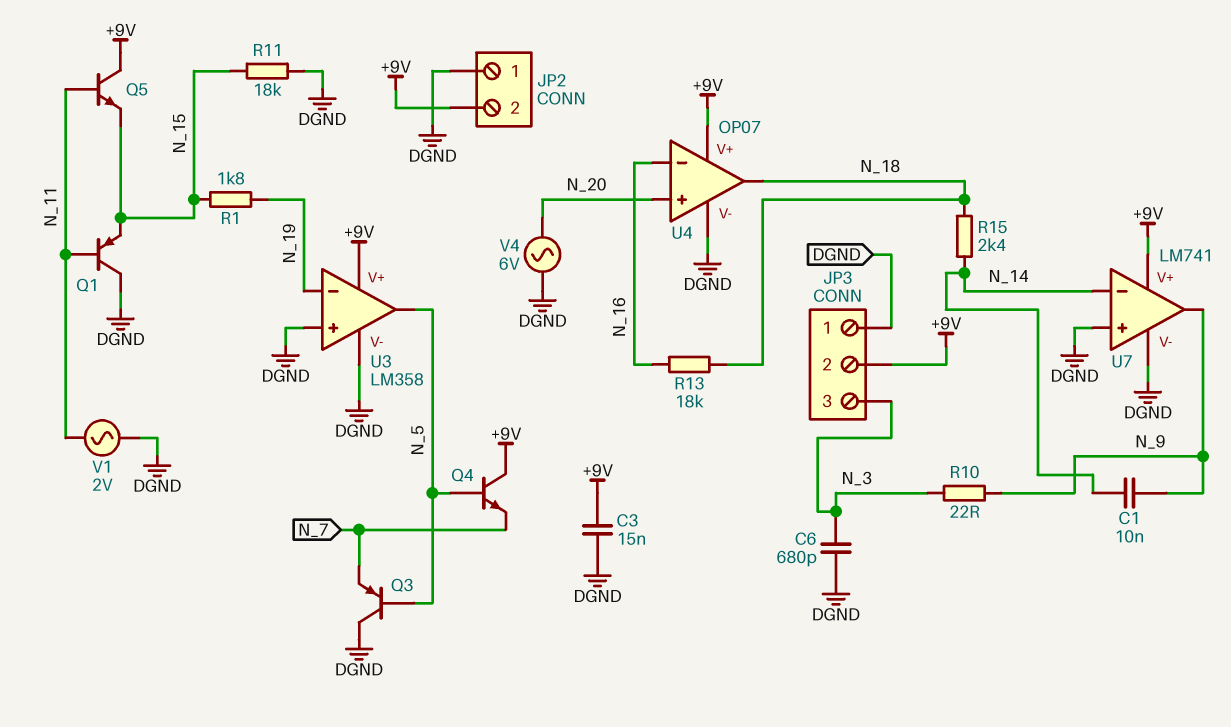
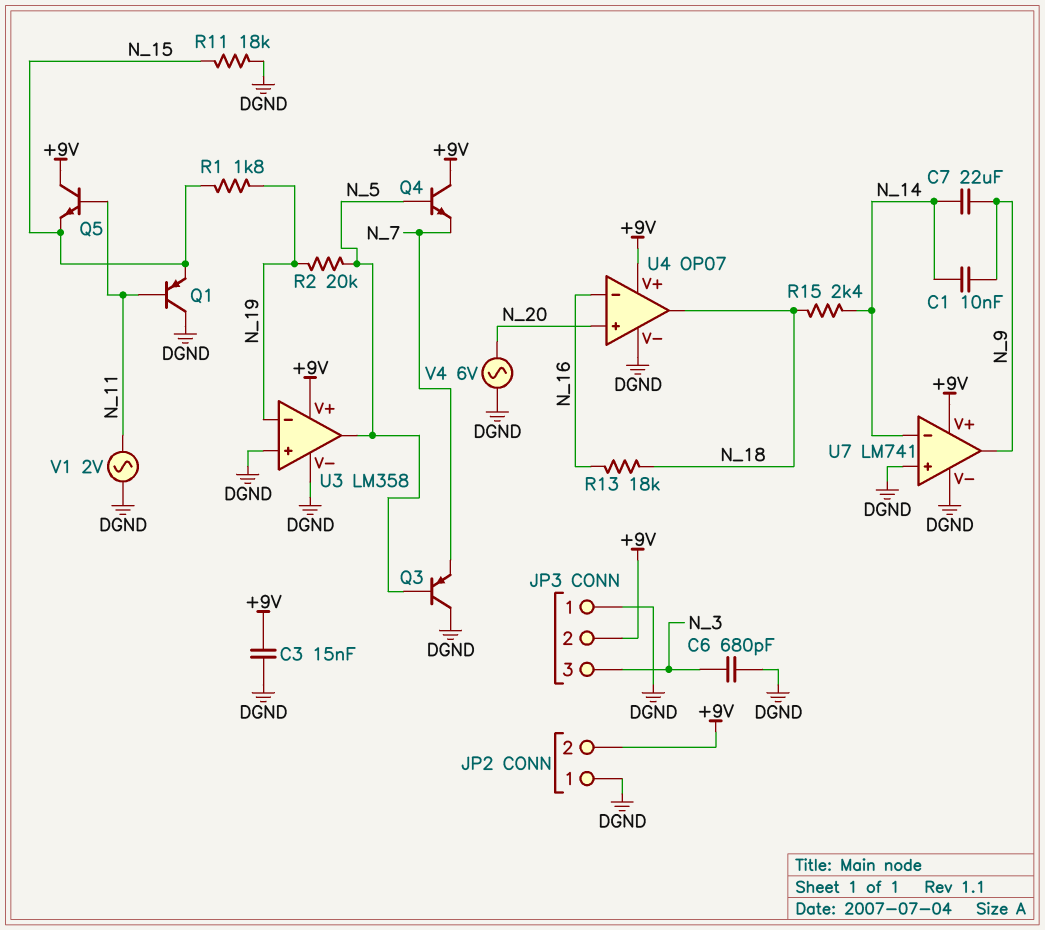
C7: none -> 22uF (N_9, N_14)
R2: none -> 20k (N_5, N_19)
R10: 22 (N_3, N_9) -> none

